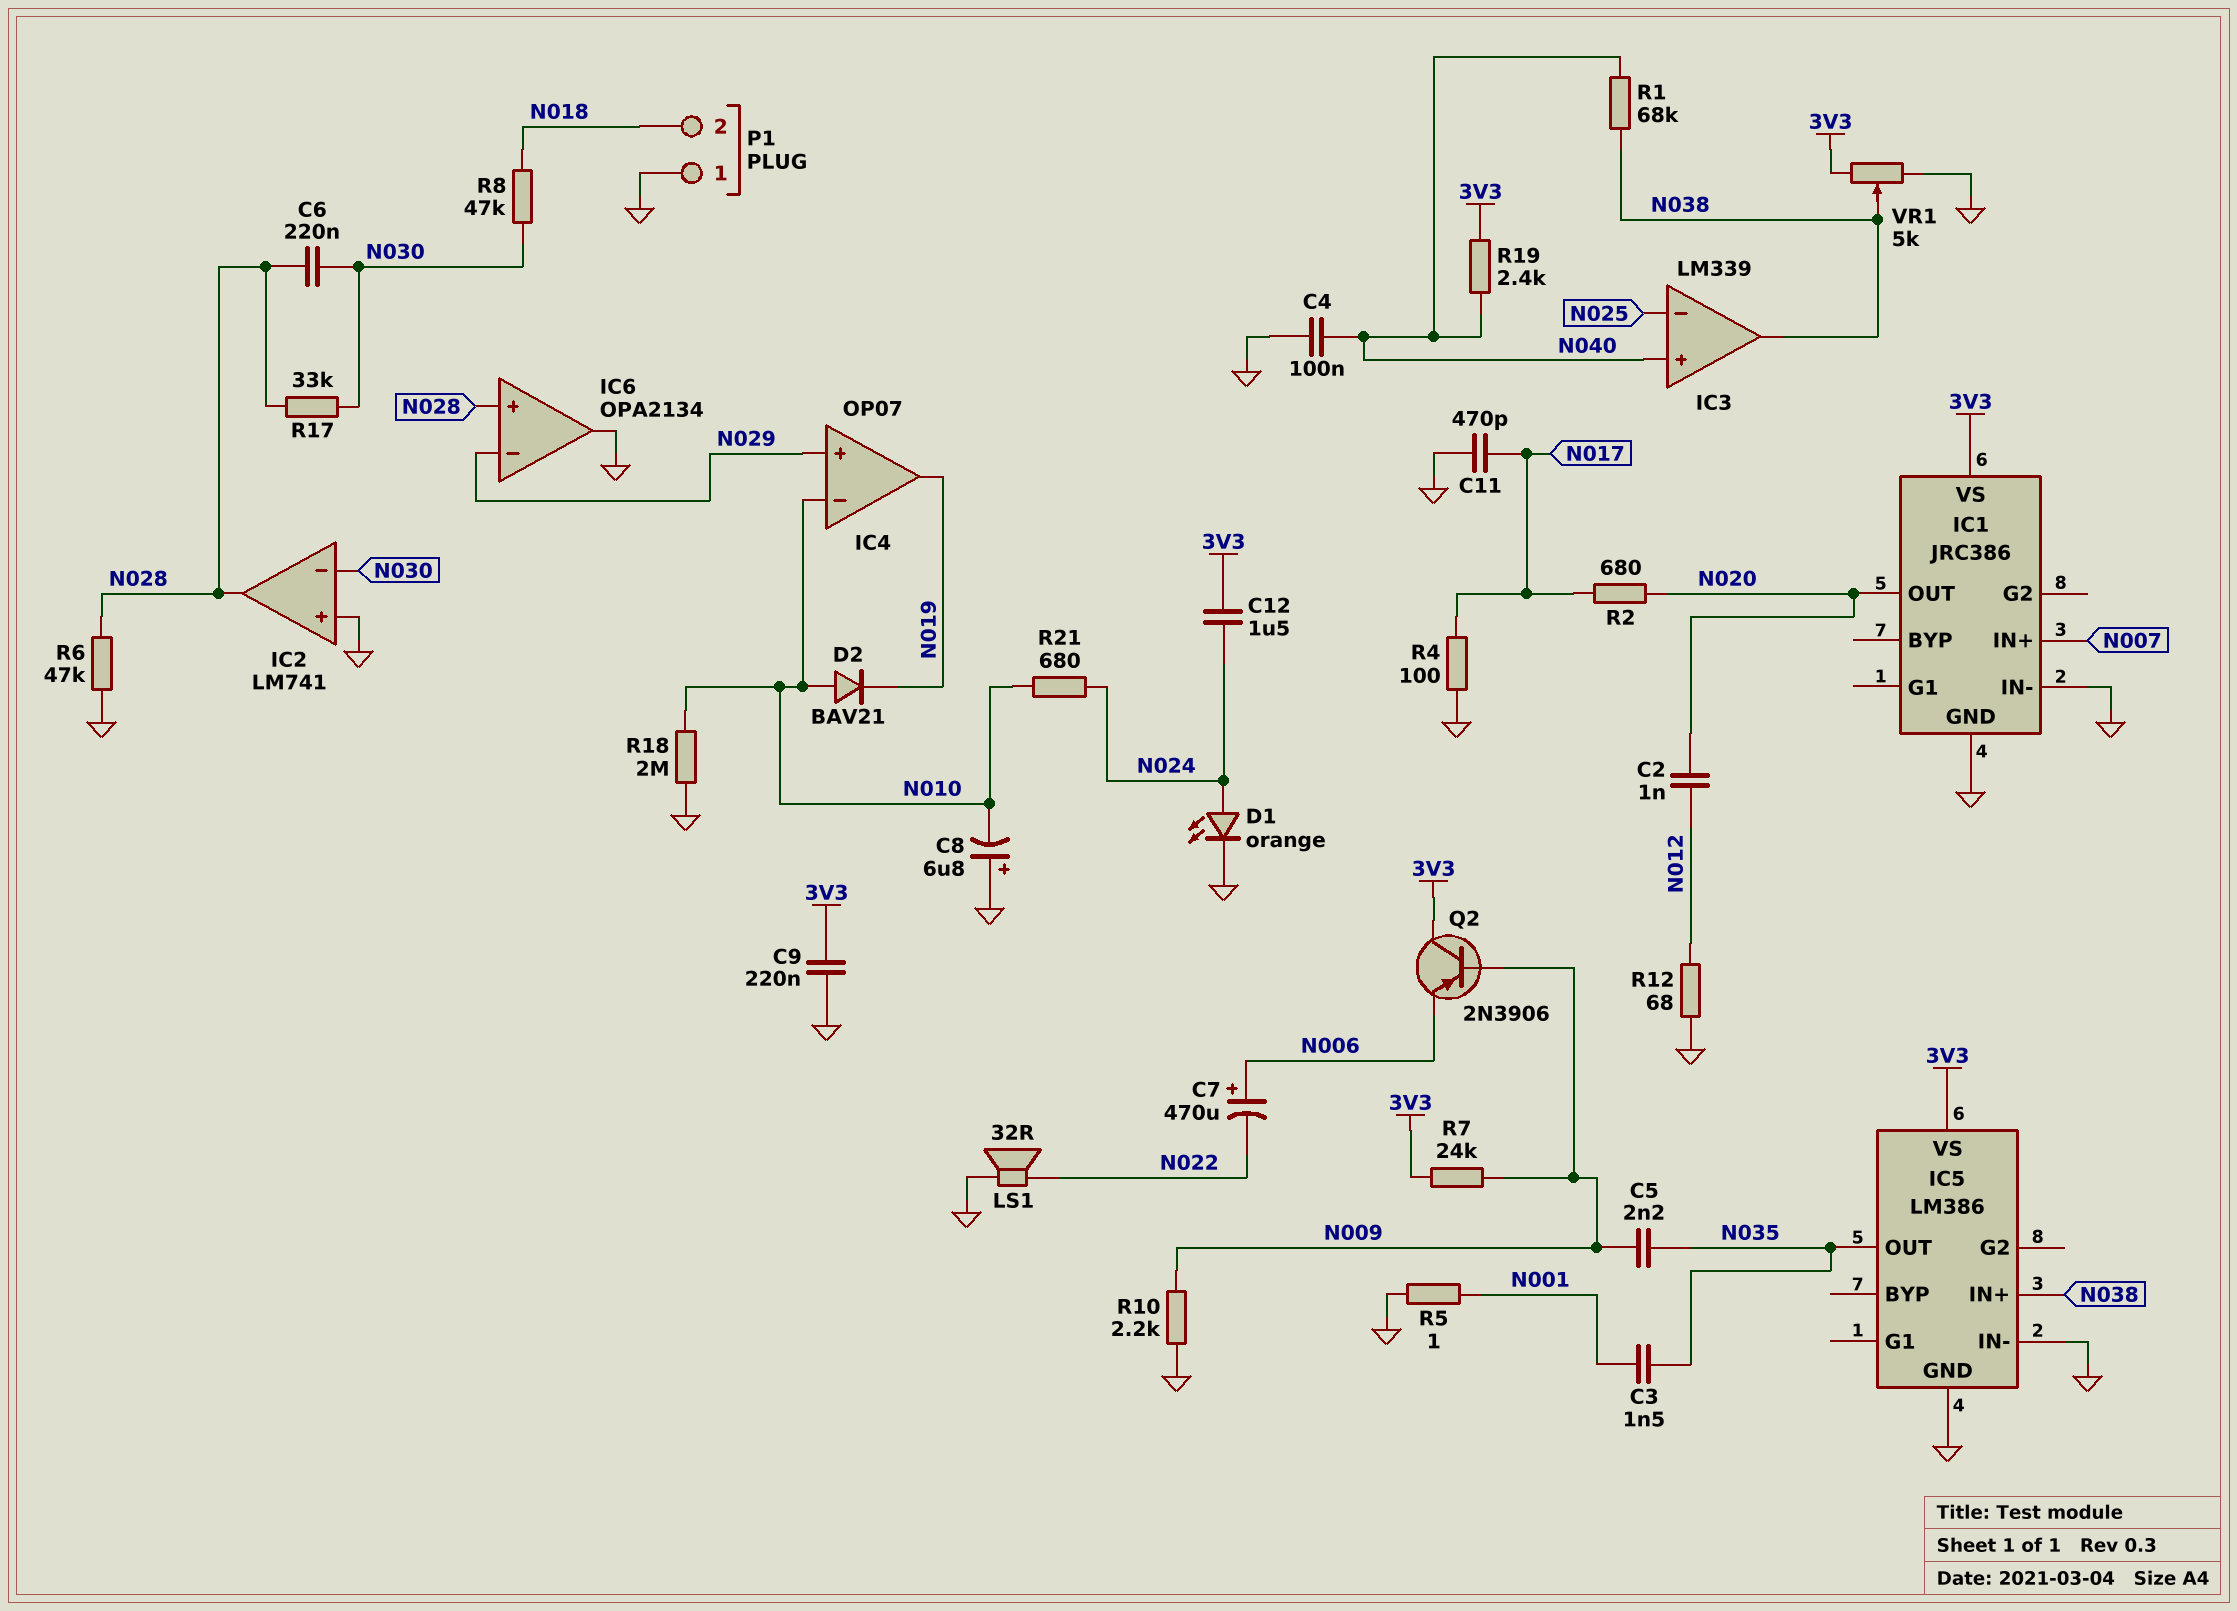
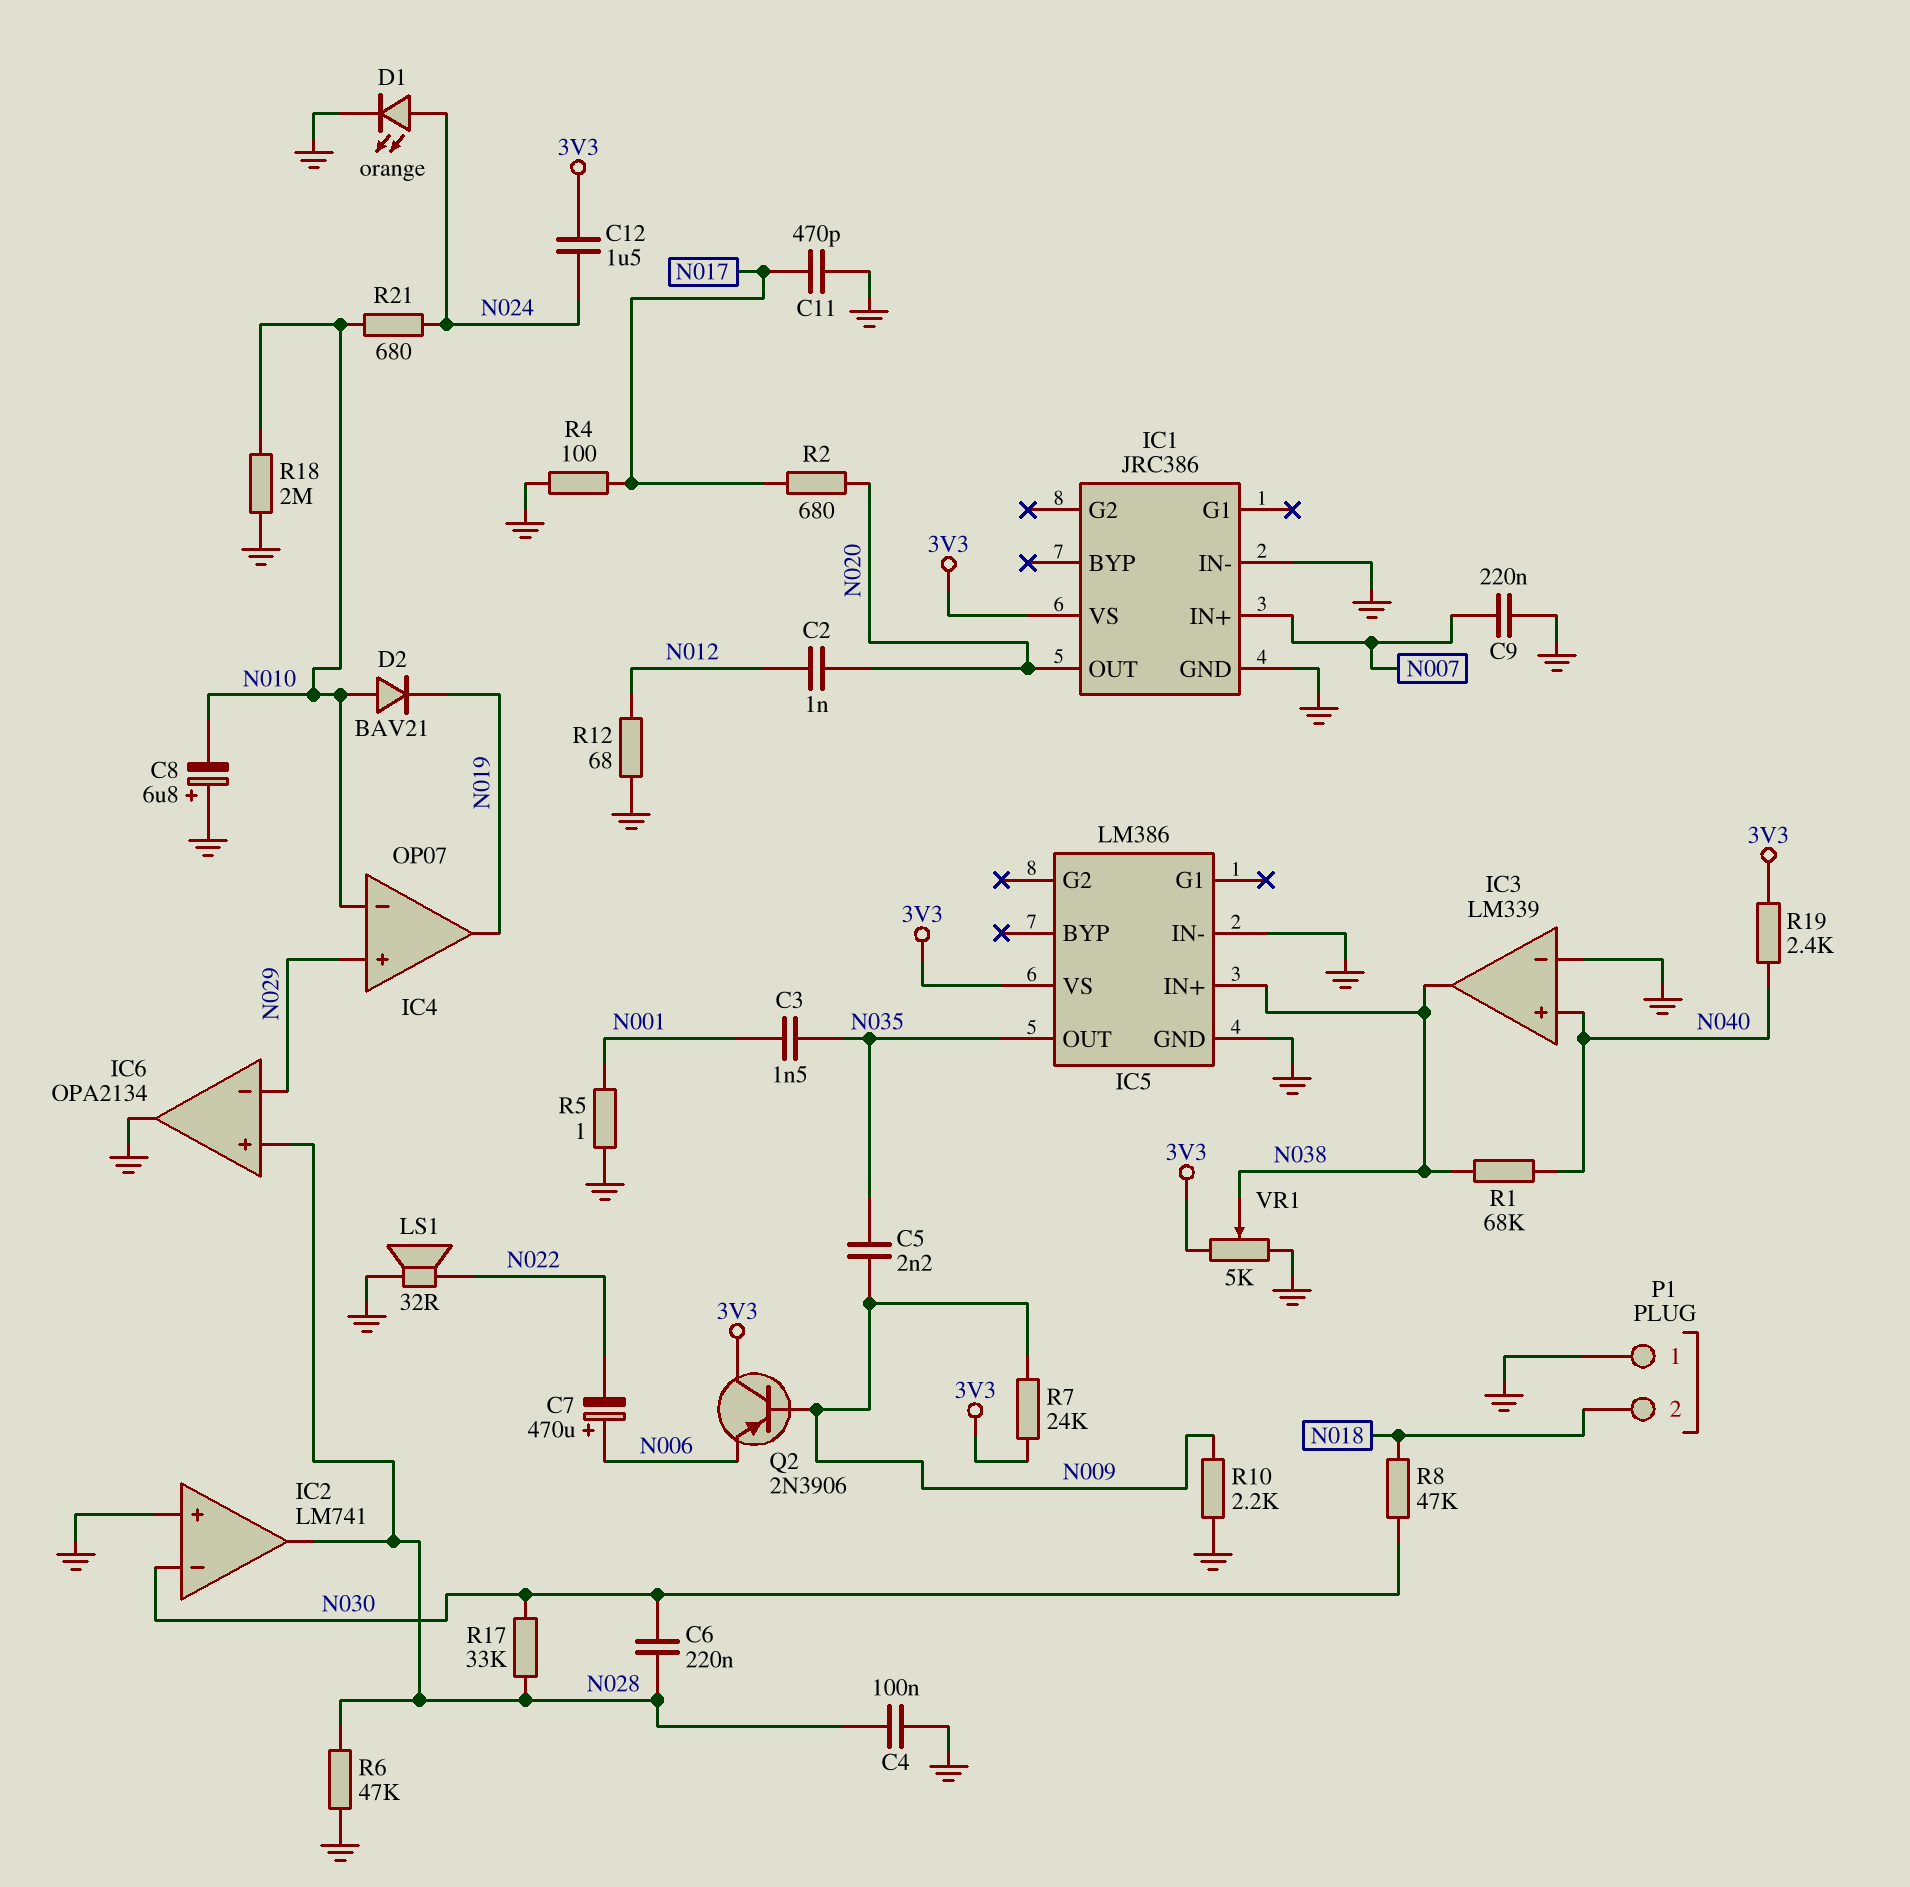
C4: 100nF (GND, N040) -> 100nF (GND, N028)
C9: 220nF (3V3, GND) -> 220nF (GND, N007)
IC3 pin in-: N025 -> GND

